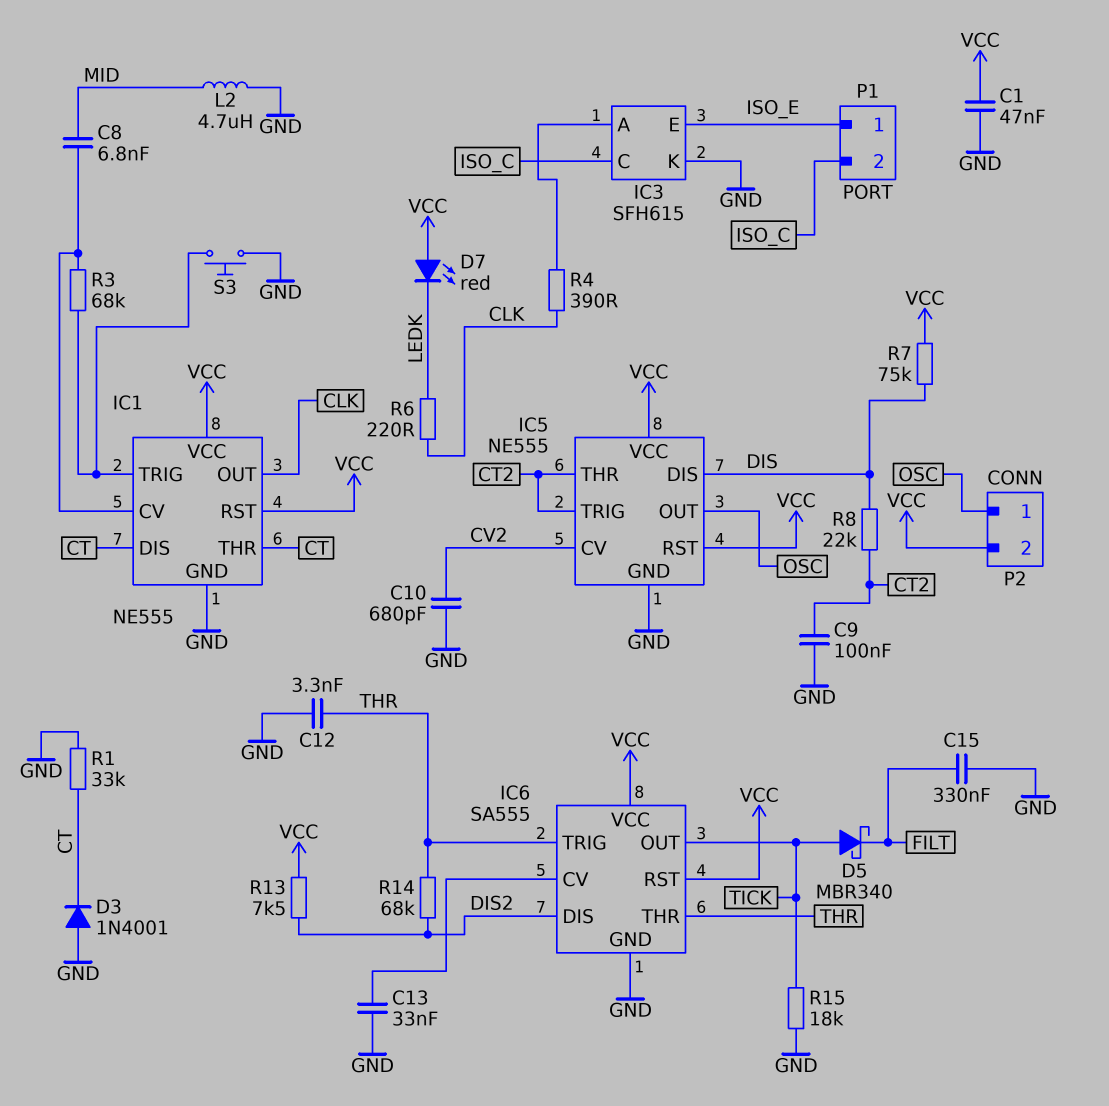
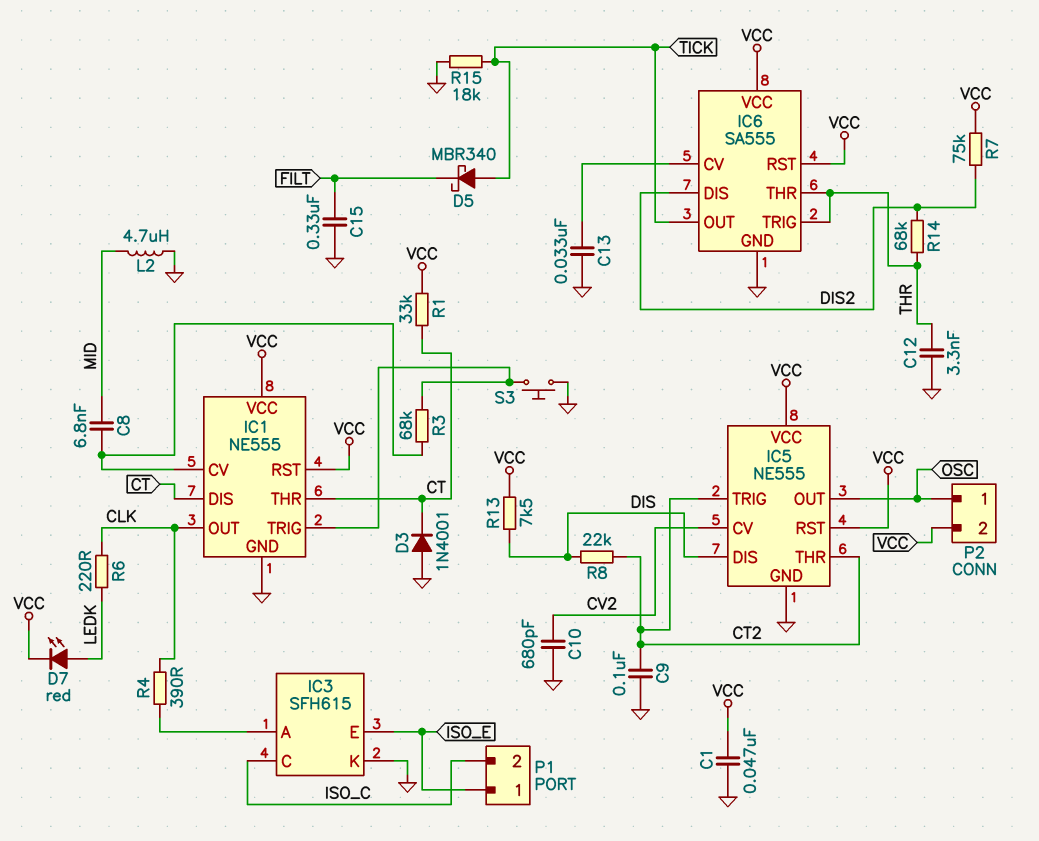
D7: LED red (A VCC, K LEDK) -> LED red (A LEDK, K VCC)
R1: 33k (CT, GND) -> 33k (CT, VCC)
R7: 75k (DIS, VCC) -> 75k (DIS2, VCC)
R13: 7.5k (DIS2, VCC) -> 7.5k (DIS, VCC)

